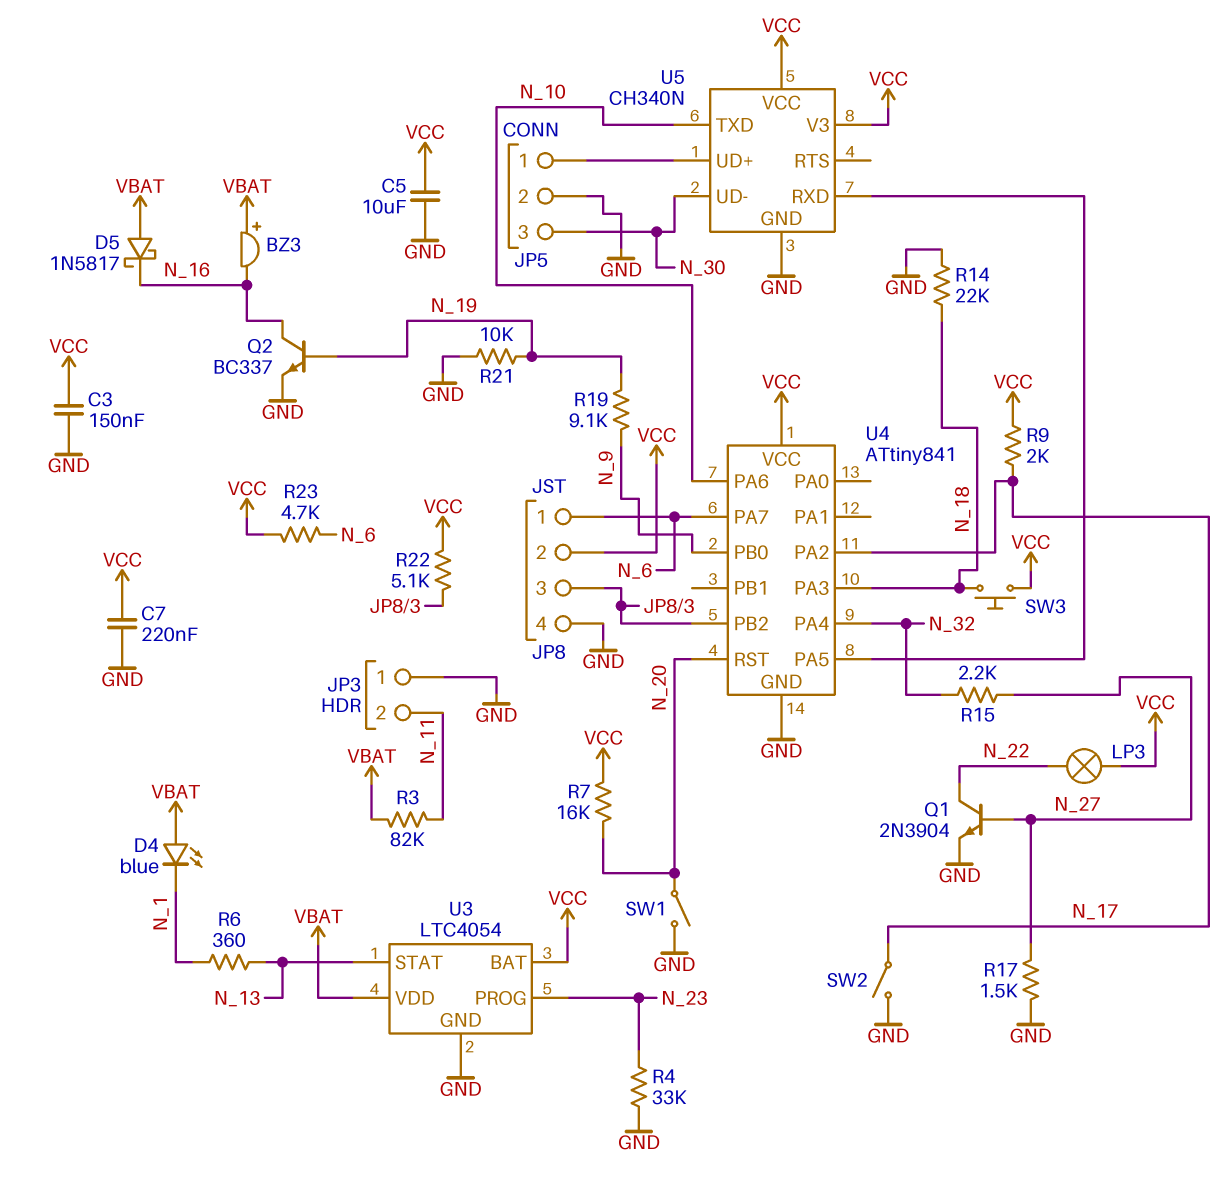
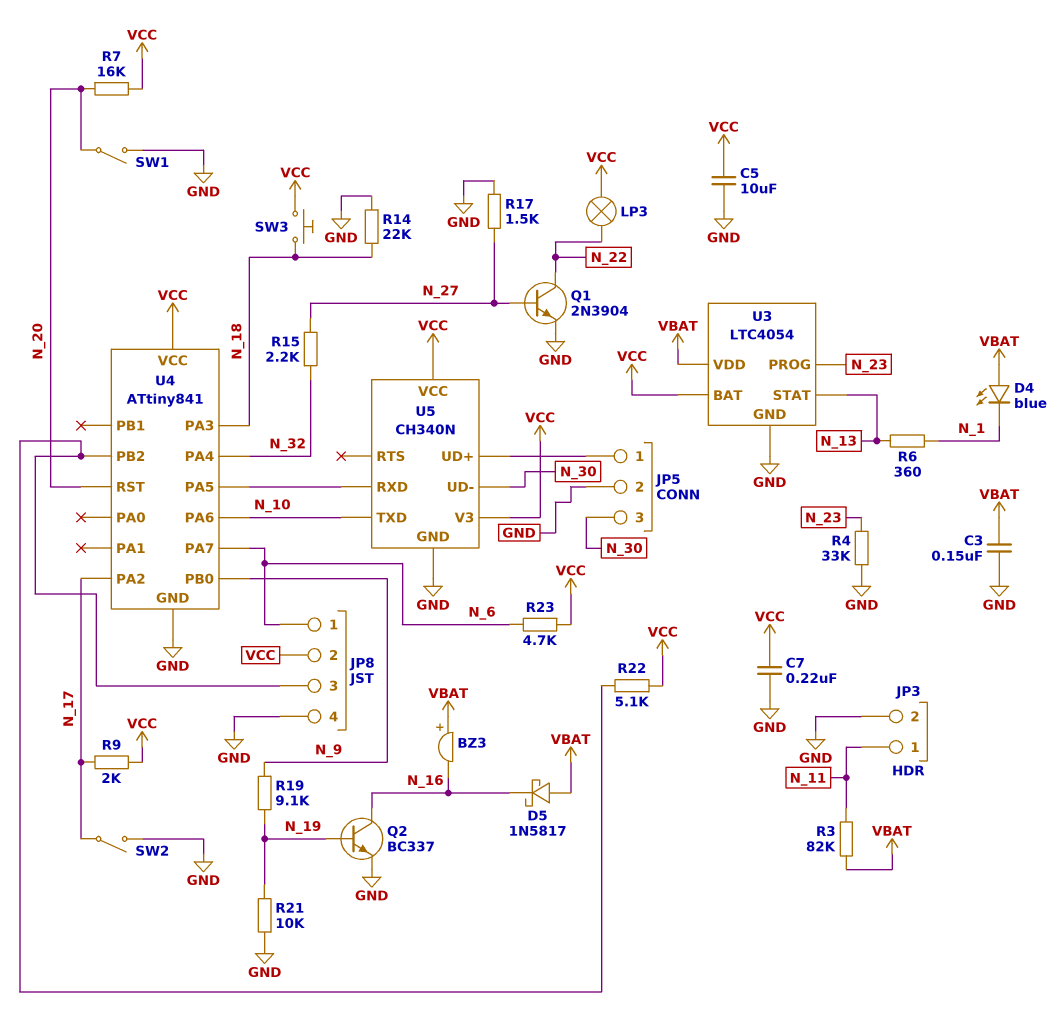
C3: 150nF (GND, VCC) -> 150nF (GND, VBAT)
JP3 pin 1: GND -> N_11
JP3 pin 2: N_11 -> GND

